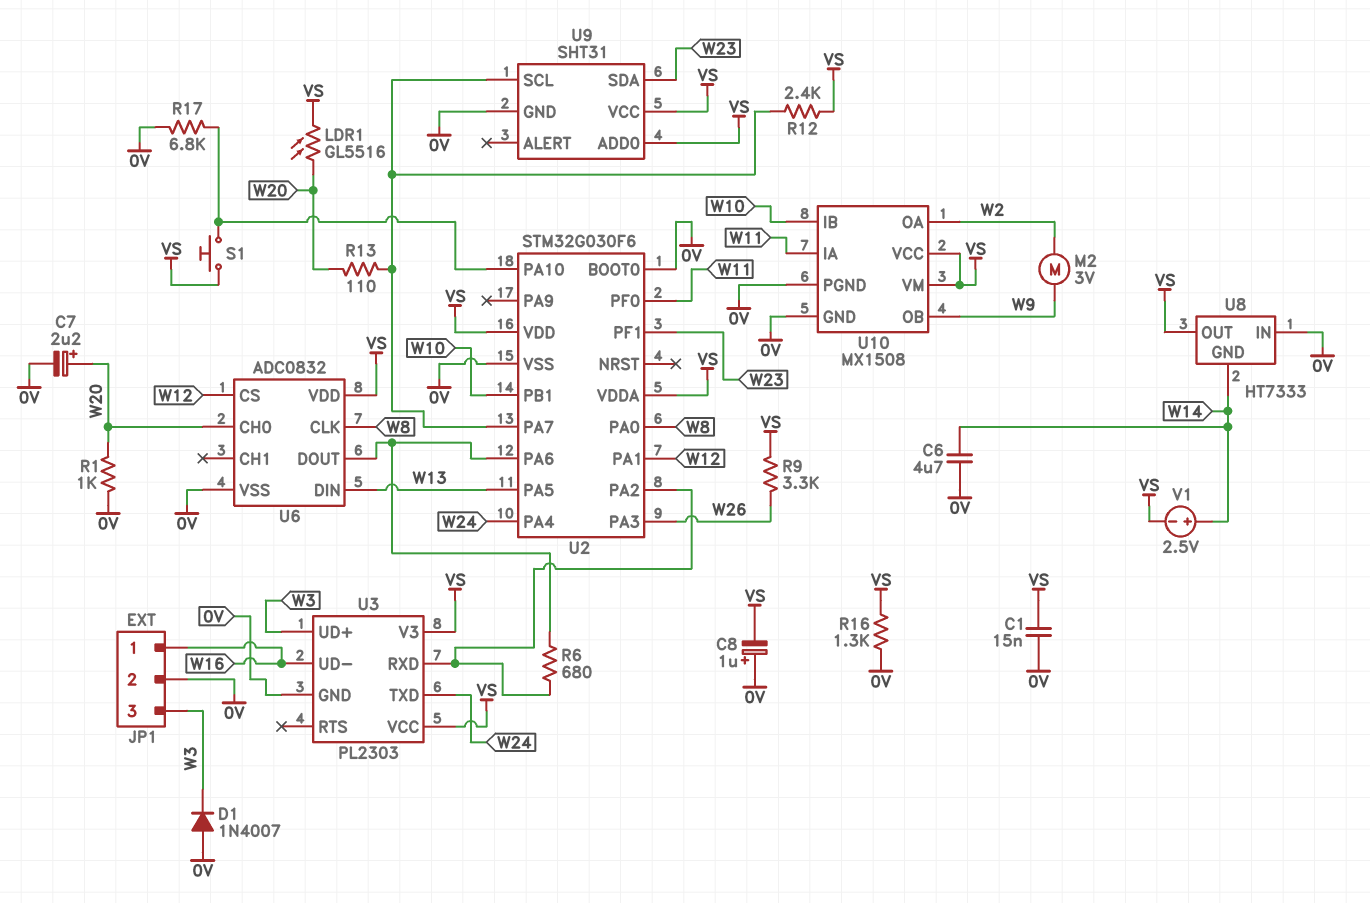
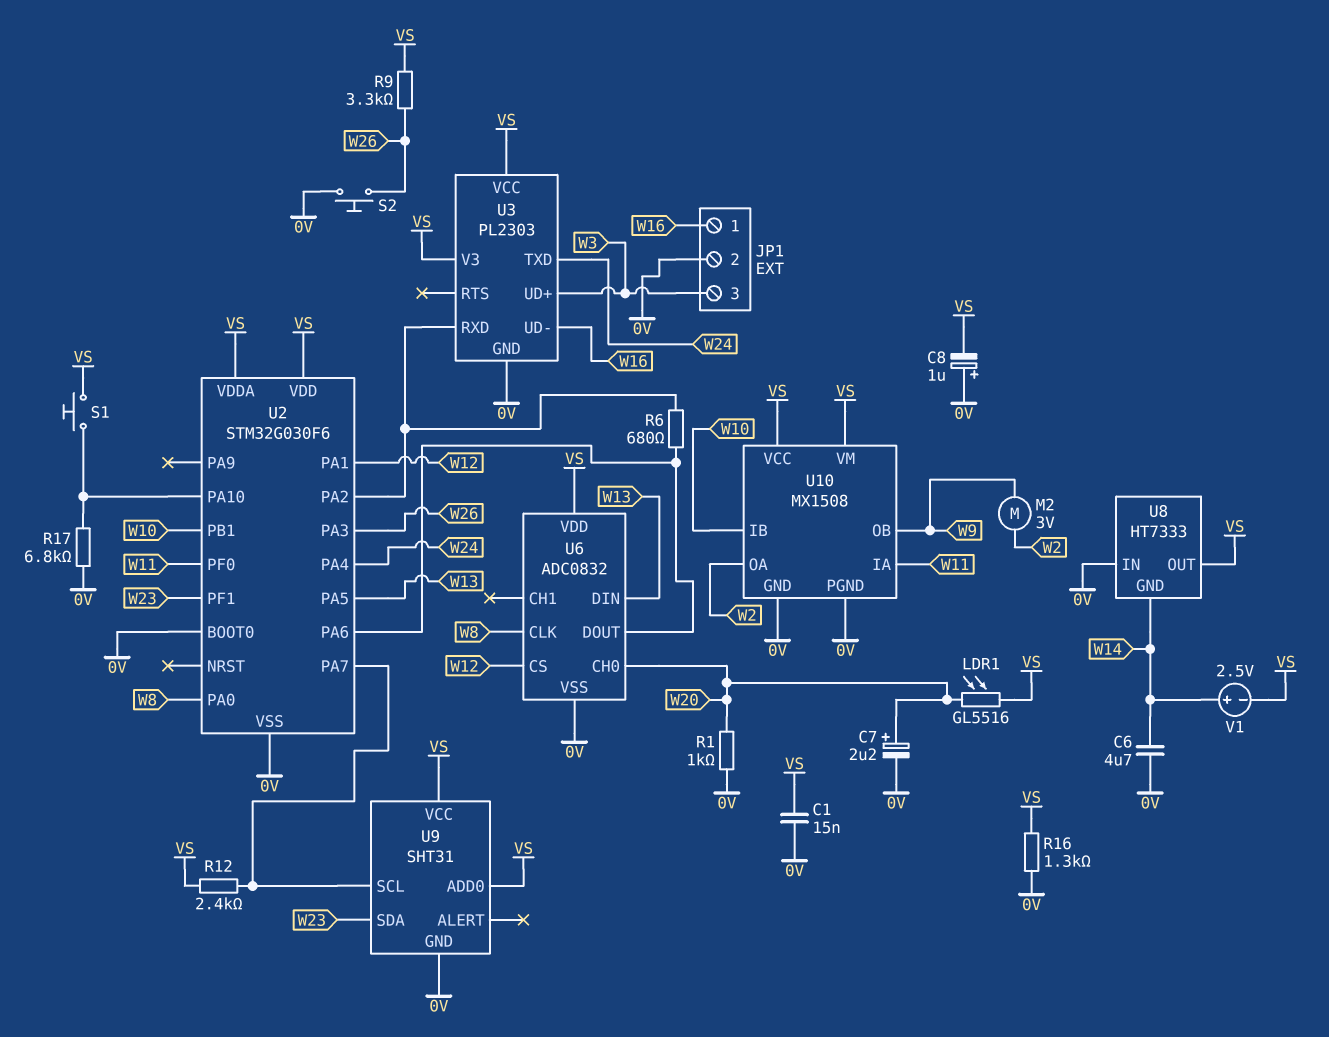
D1: diode 1N4007 (A 0V, K W3) -> none
R13: 110 (U2/PA7, W20) -> none
S2: none -> button (0V, W26)

